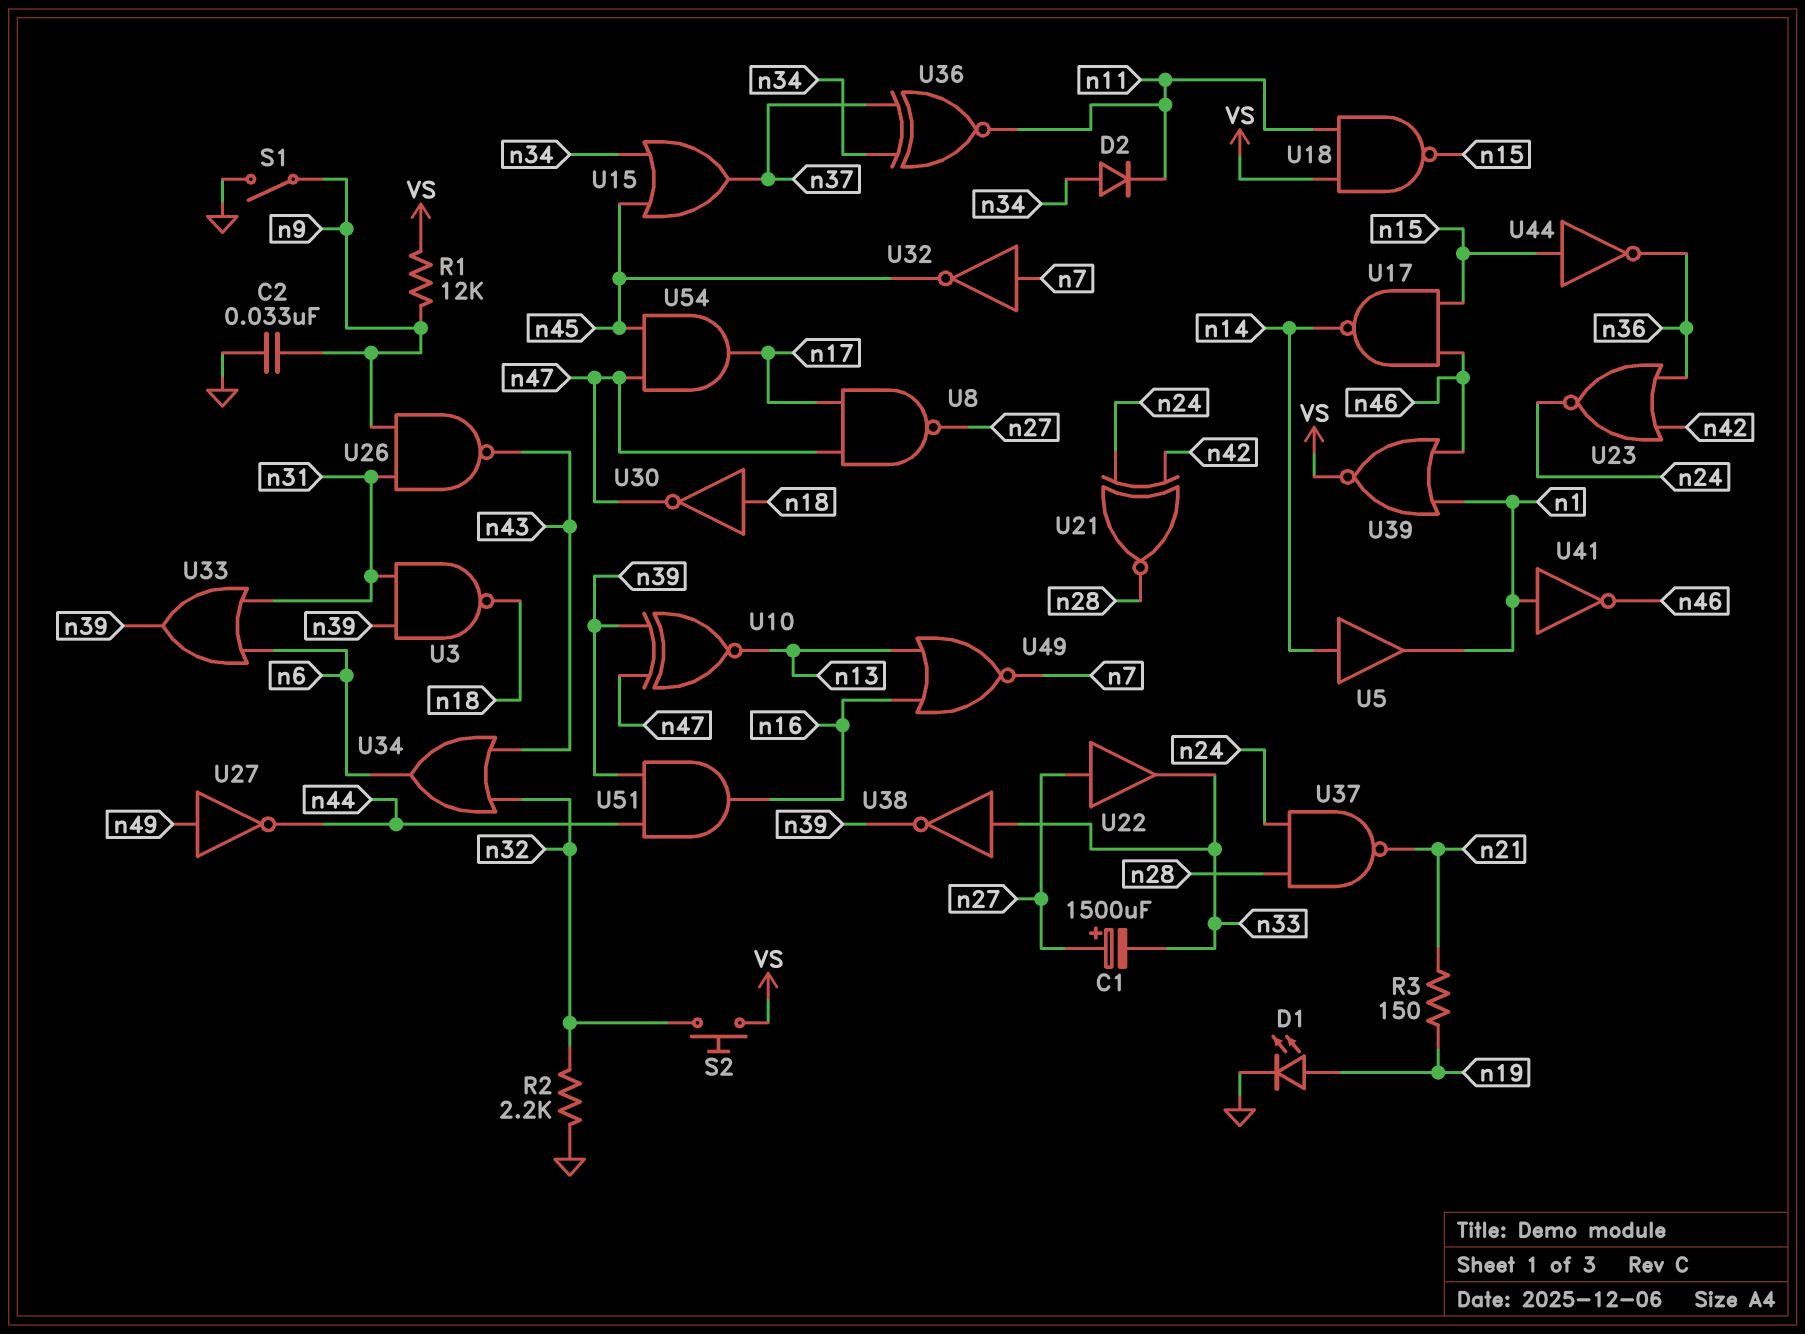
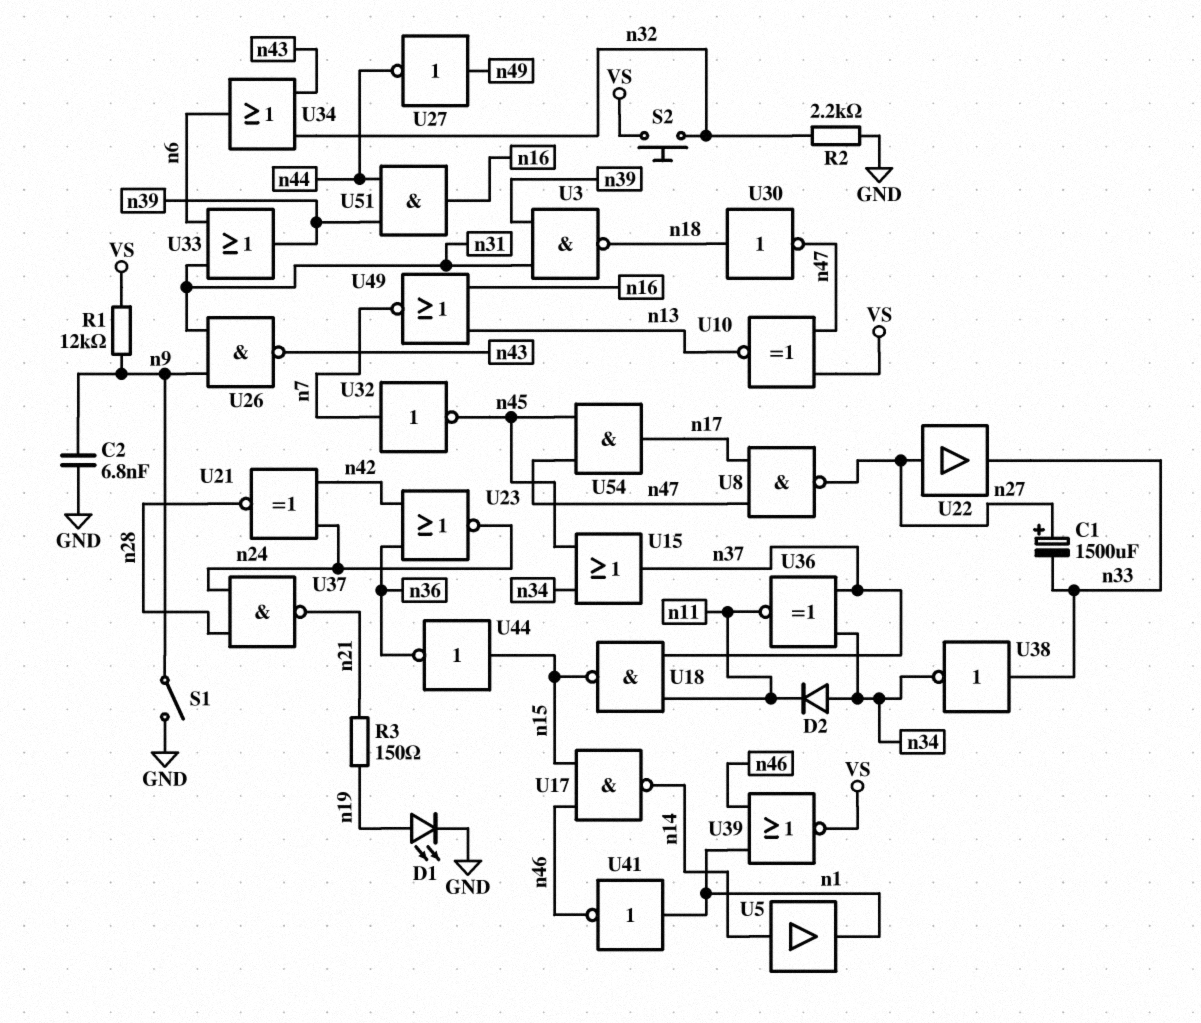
C2: 33nF (GND, n9) -> 6.8nF (GND, n9)
U10: XNOR (in n39, in n47, out n13) -> XNOR (in VS, in n47, out n13)
U18: NAND (in VS, in n11, out n15) -> NAND (in n11, in n37, out n15)
U38: NOT (in n33, out n39) -> NOT (in n33, out n34)

